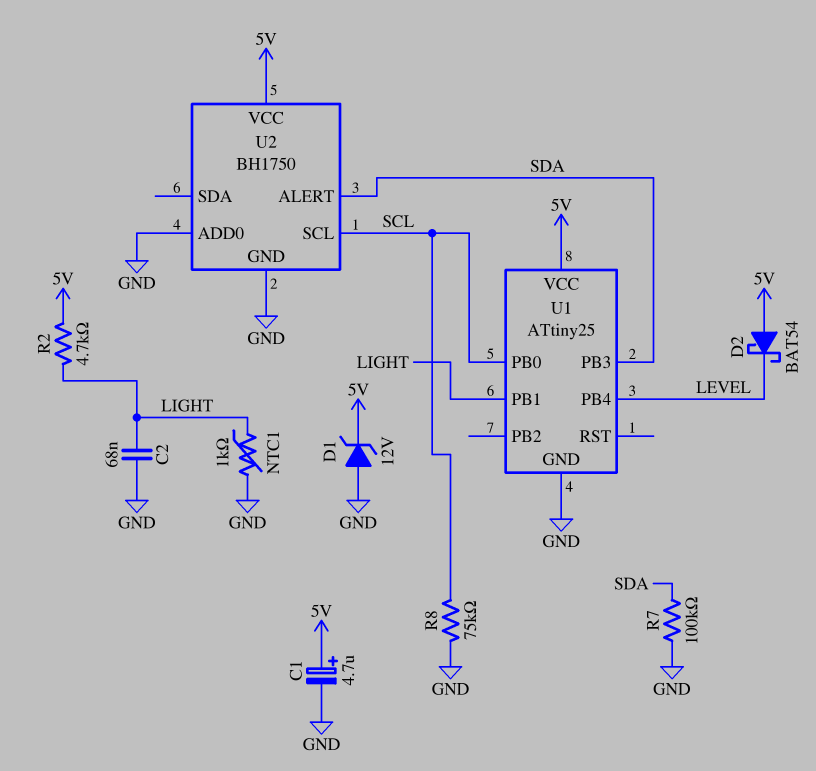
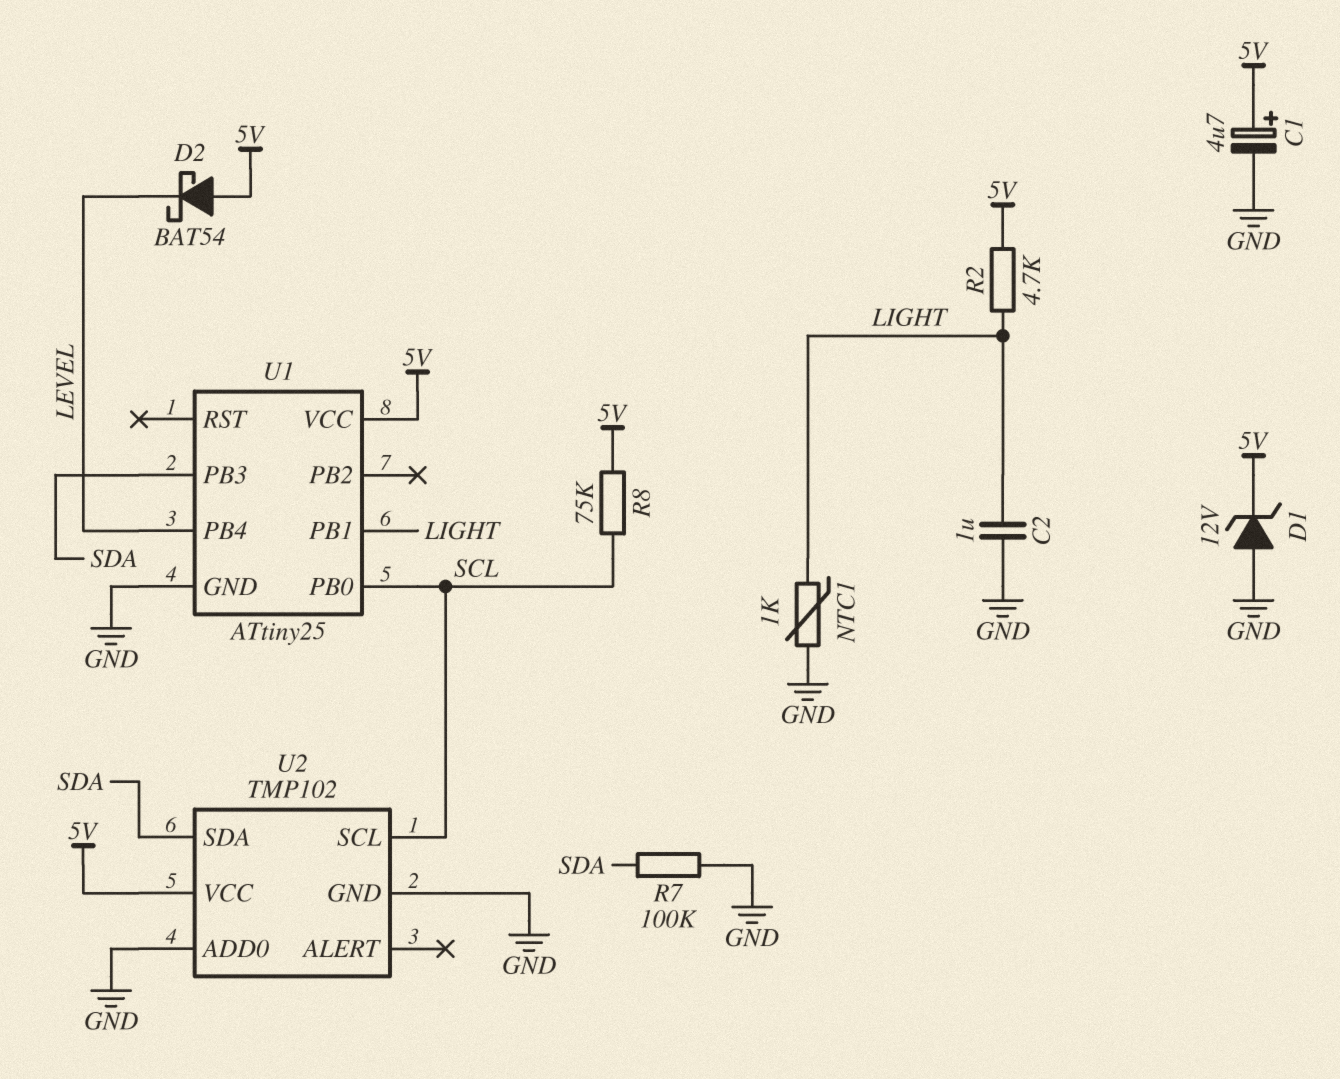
C2: 68nF (GND, LIGHT) -> 1uF (GND, LIGHT)
R8: 75k (GND, SCL) -> 75k (5V, SCL)
U2: BH1750 -> TMP102
U2 pin ALERT: SDA -> none
U2 pin SDA: none -> SDA

